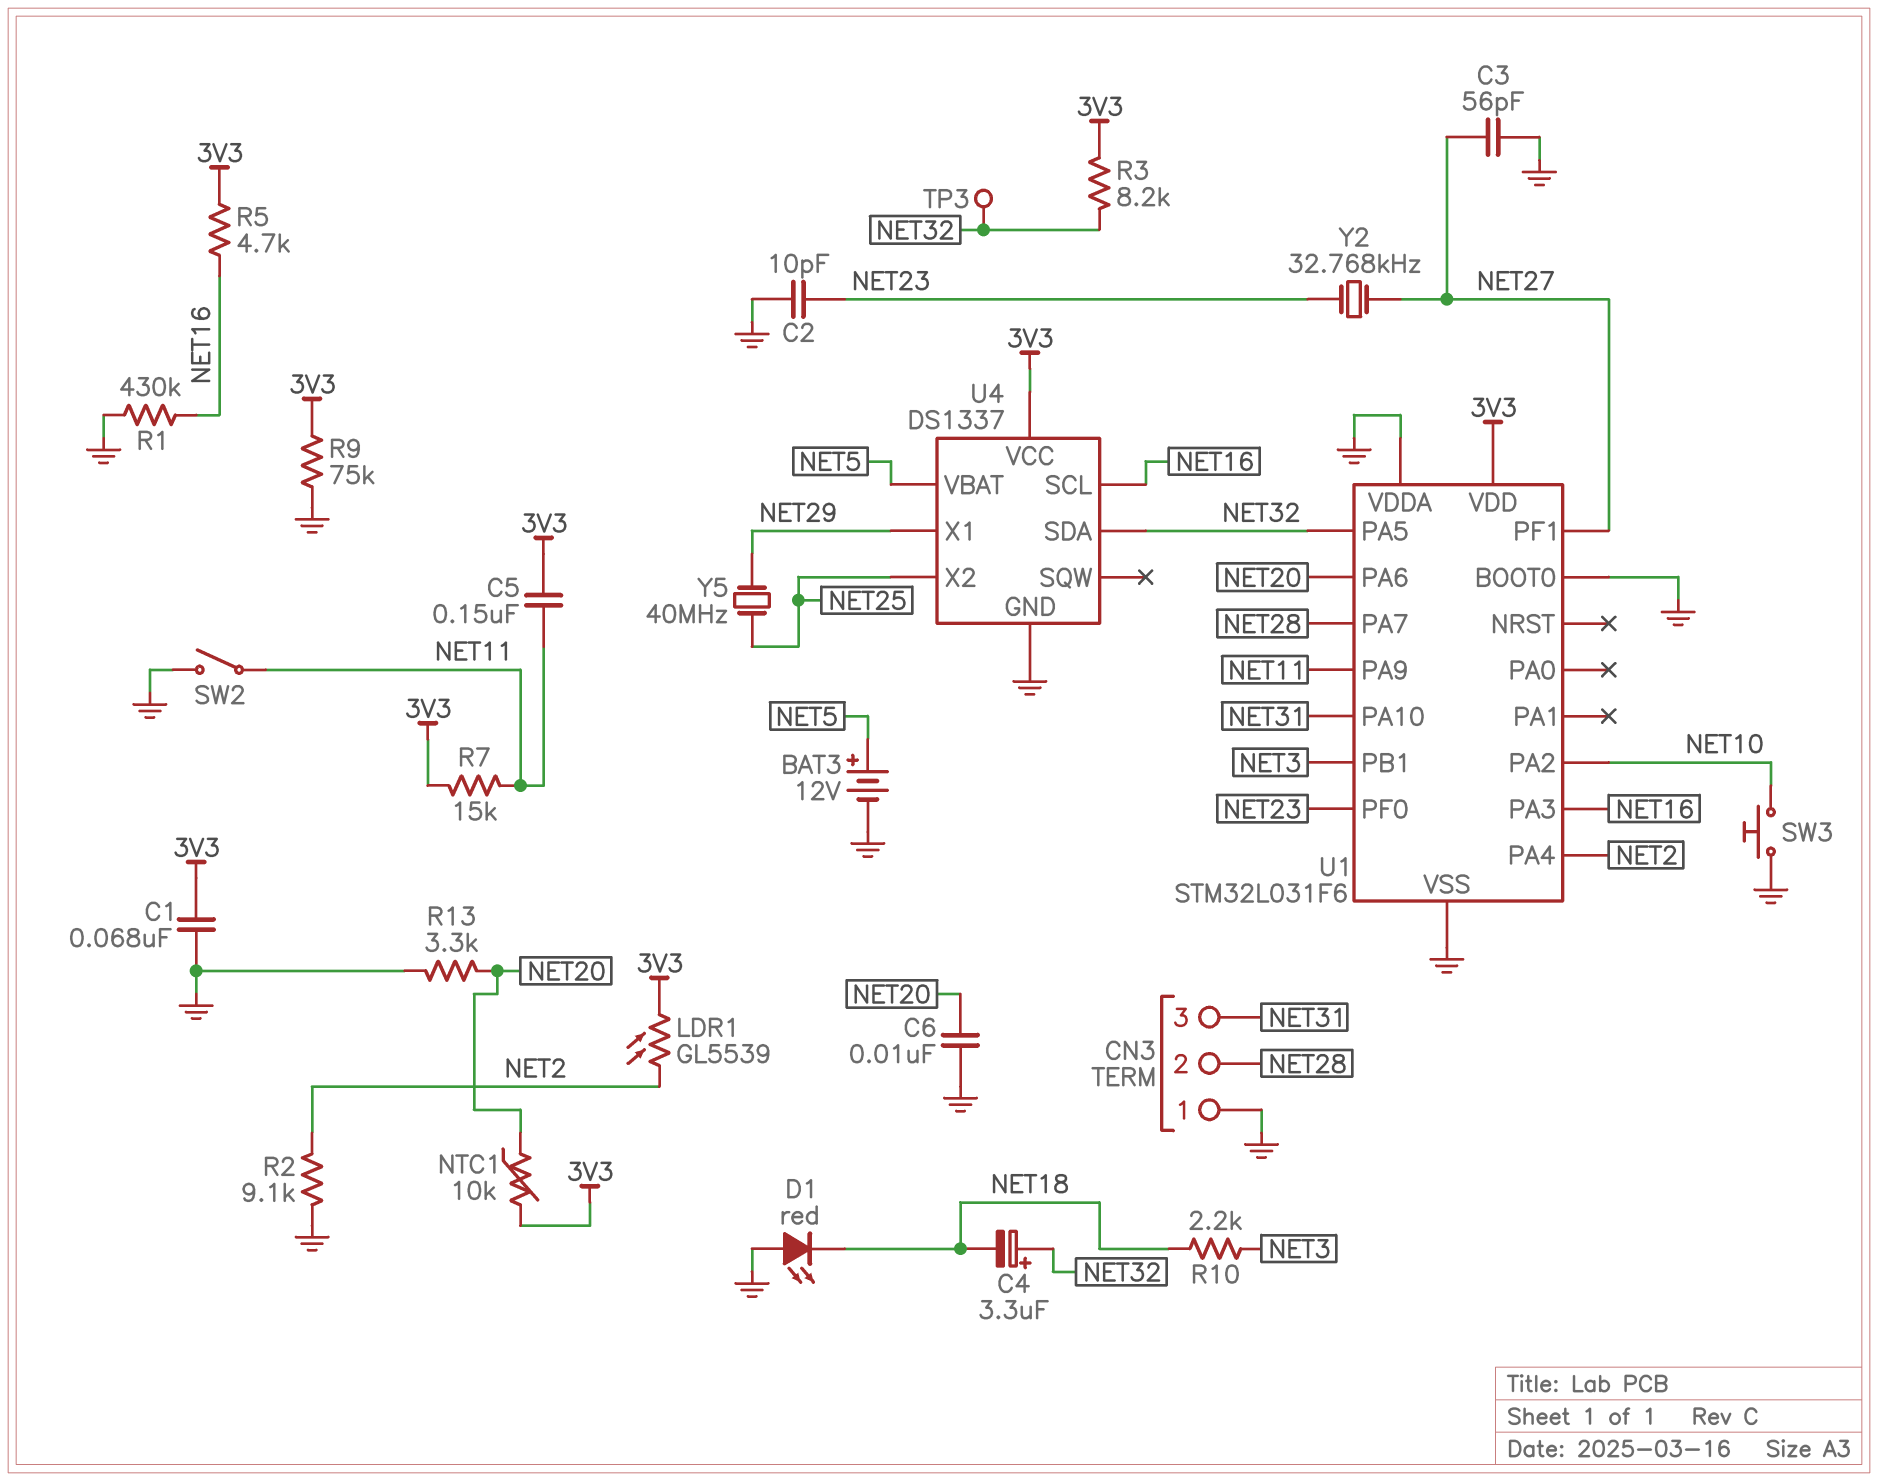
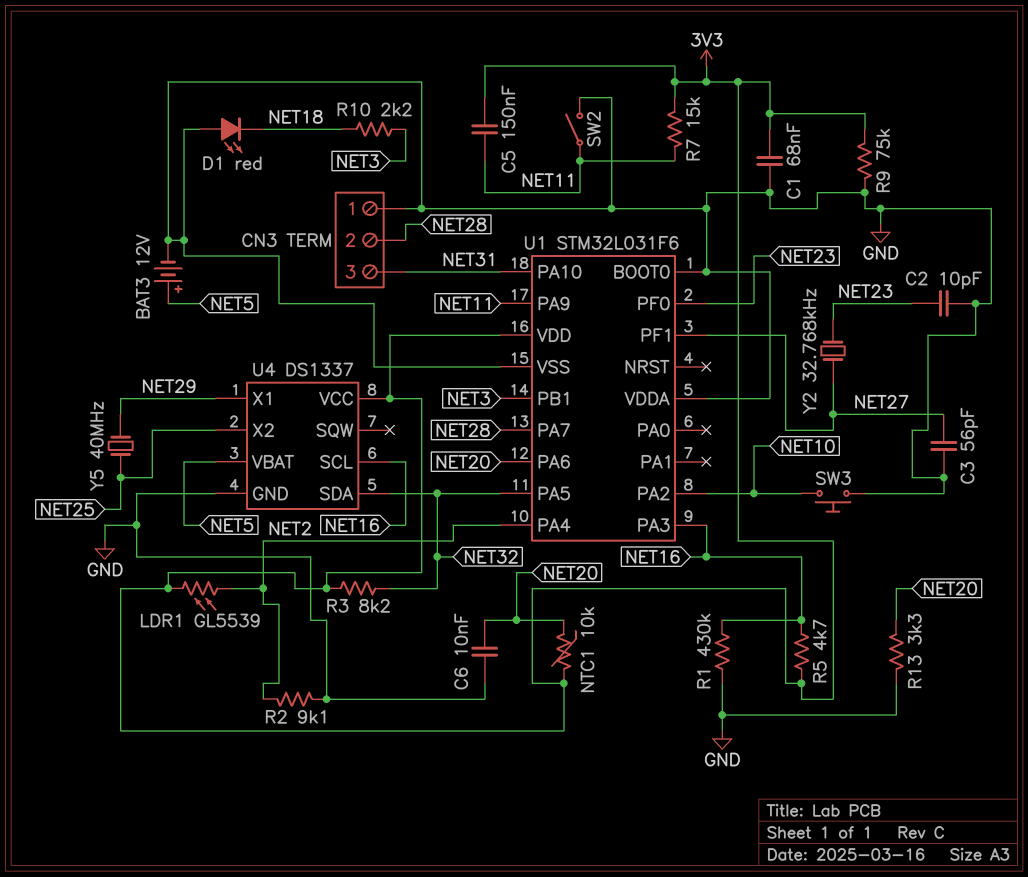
C4: 3.3uF (plus NET32, minus NET18) -> none
TP3: test point (NET32) -> none

